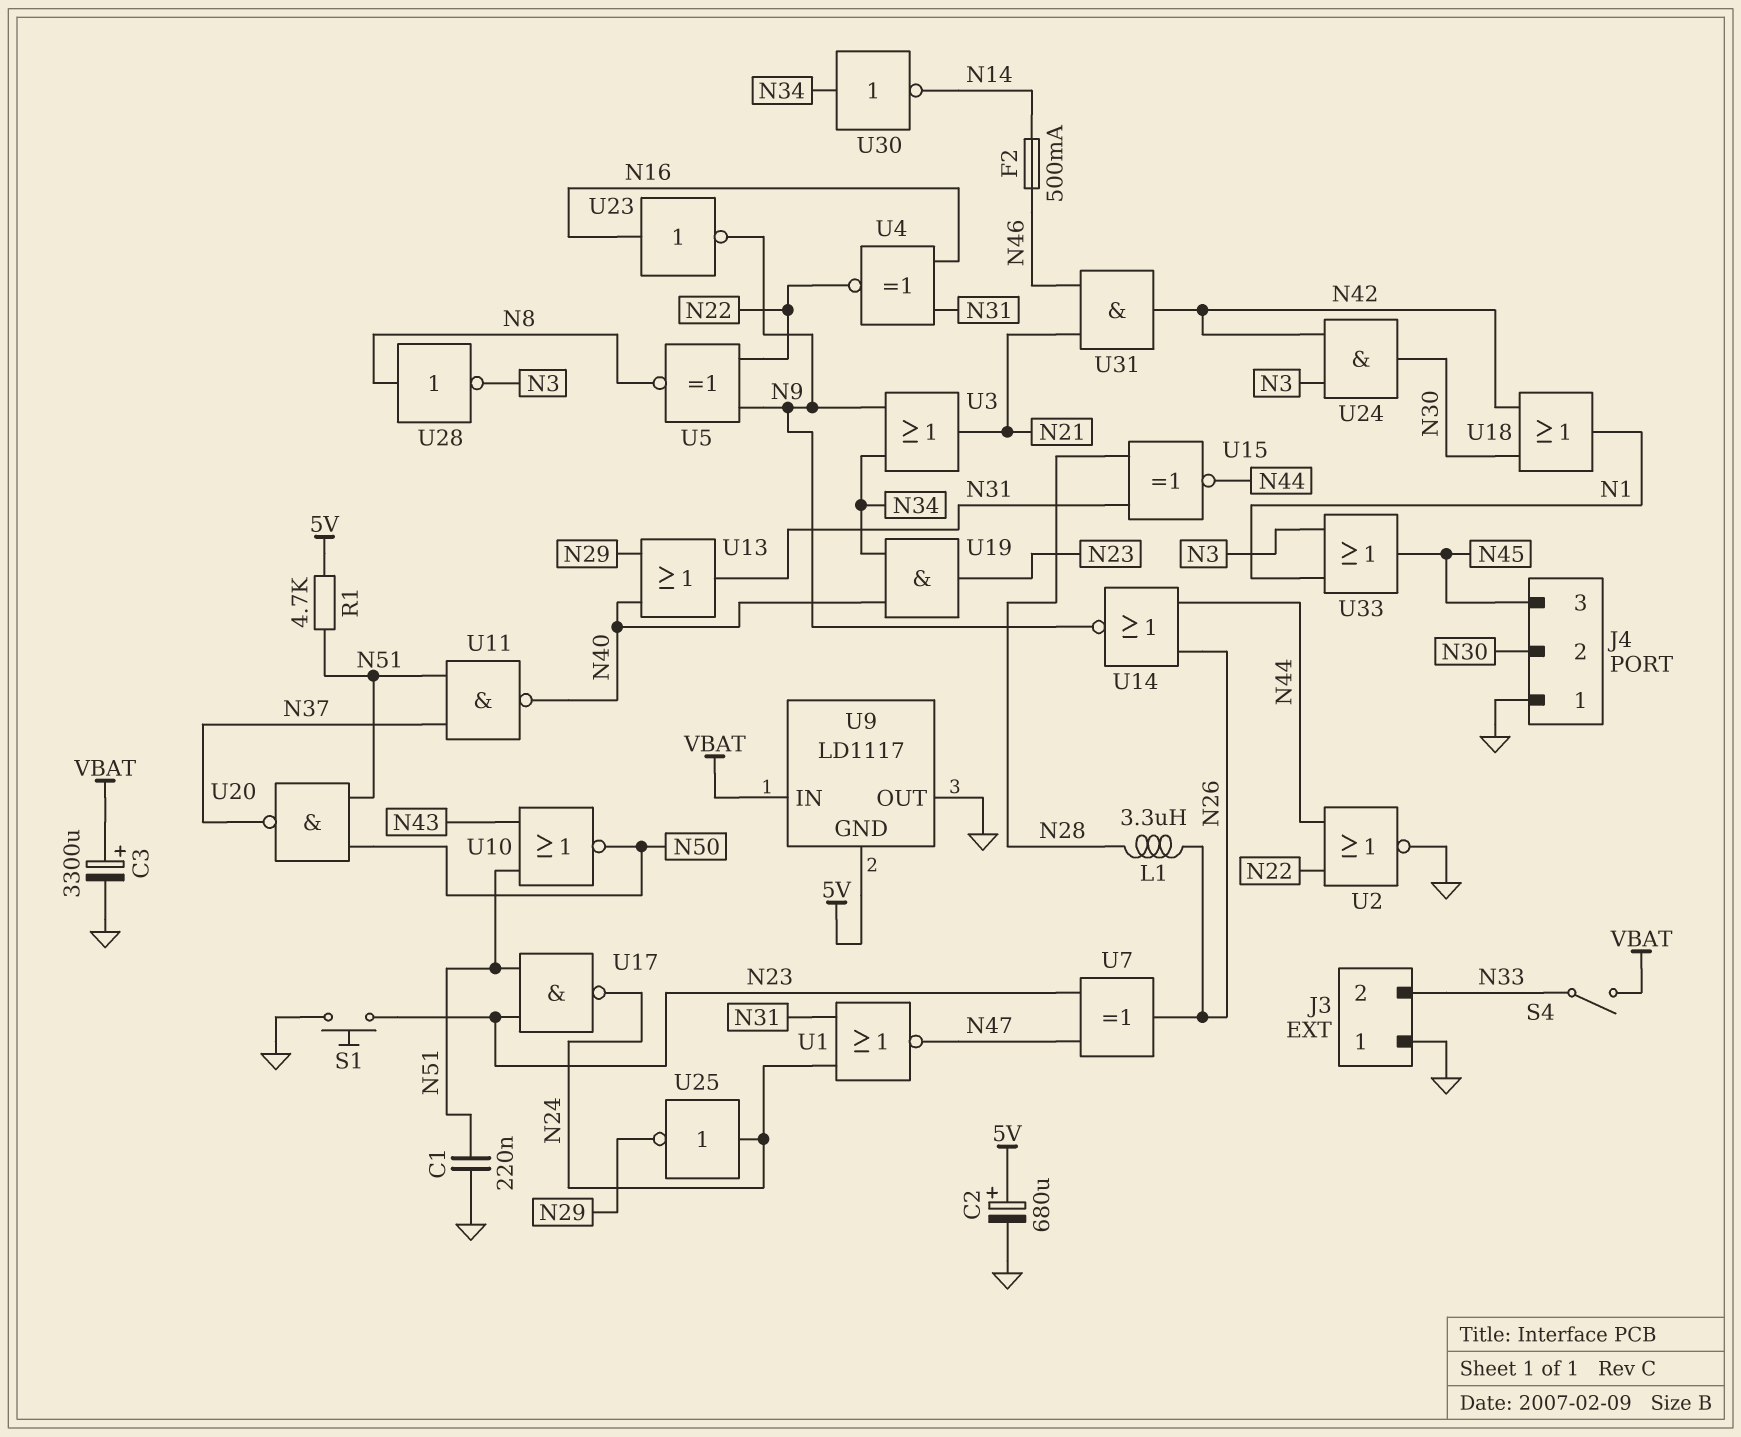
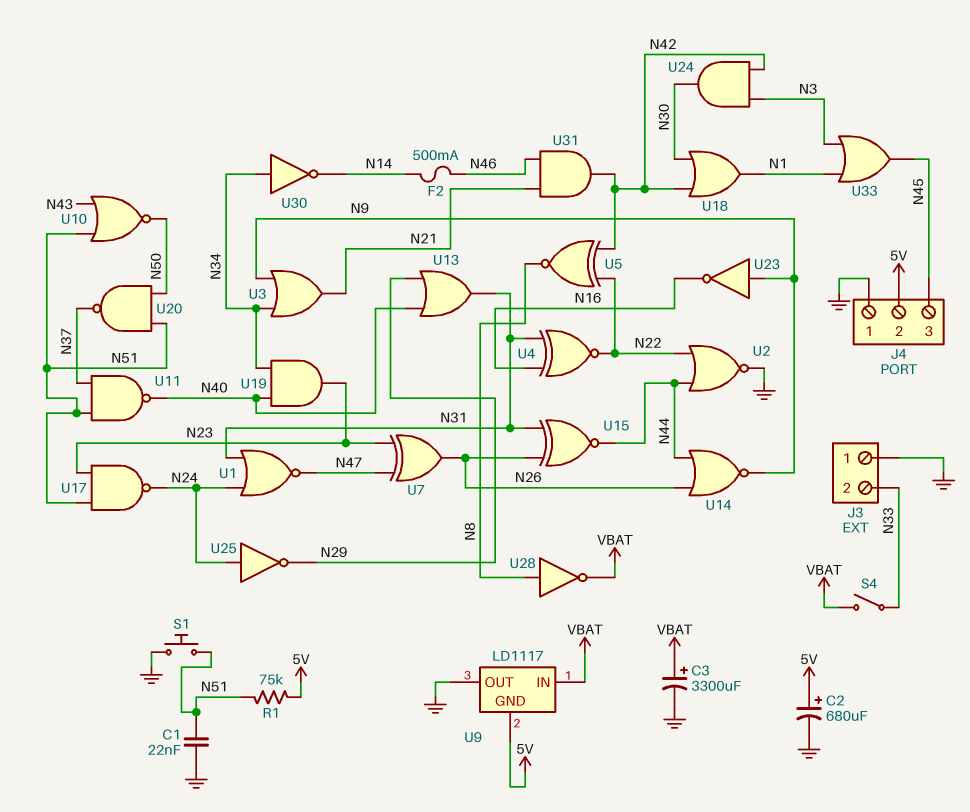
C1: 220nF (GND, N51) -> 22nF (GND, N51)
J4 pin 2: N30 -> 5V
L1: 3.3uH (N26, N28) -> none
R1: 4.7k (5V, N51) -> 75k (5V, N51)
S1: button (GND, N23) -> button (GND, N51)
U5: XNOR (in N9, in N22, out N8) -> XNOR (in N22, in N42, out N8)
U15: XNOR (in N28, in N31, out N44) -> XNOR (in N26, in N31, out N44)
U23: NOT (in N16, out N9) -> NOT (in N9, out N16)
U28: NOT (in N8, out N3) -> NOT (in N8, out VBAT)

